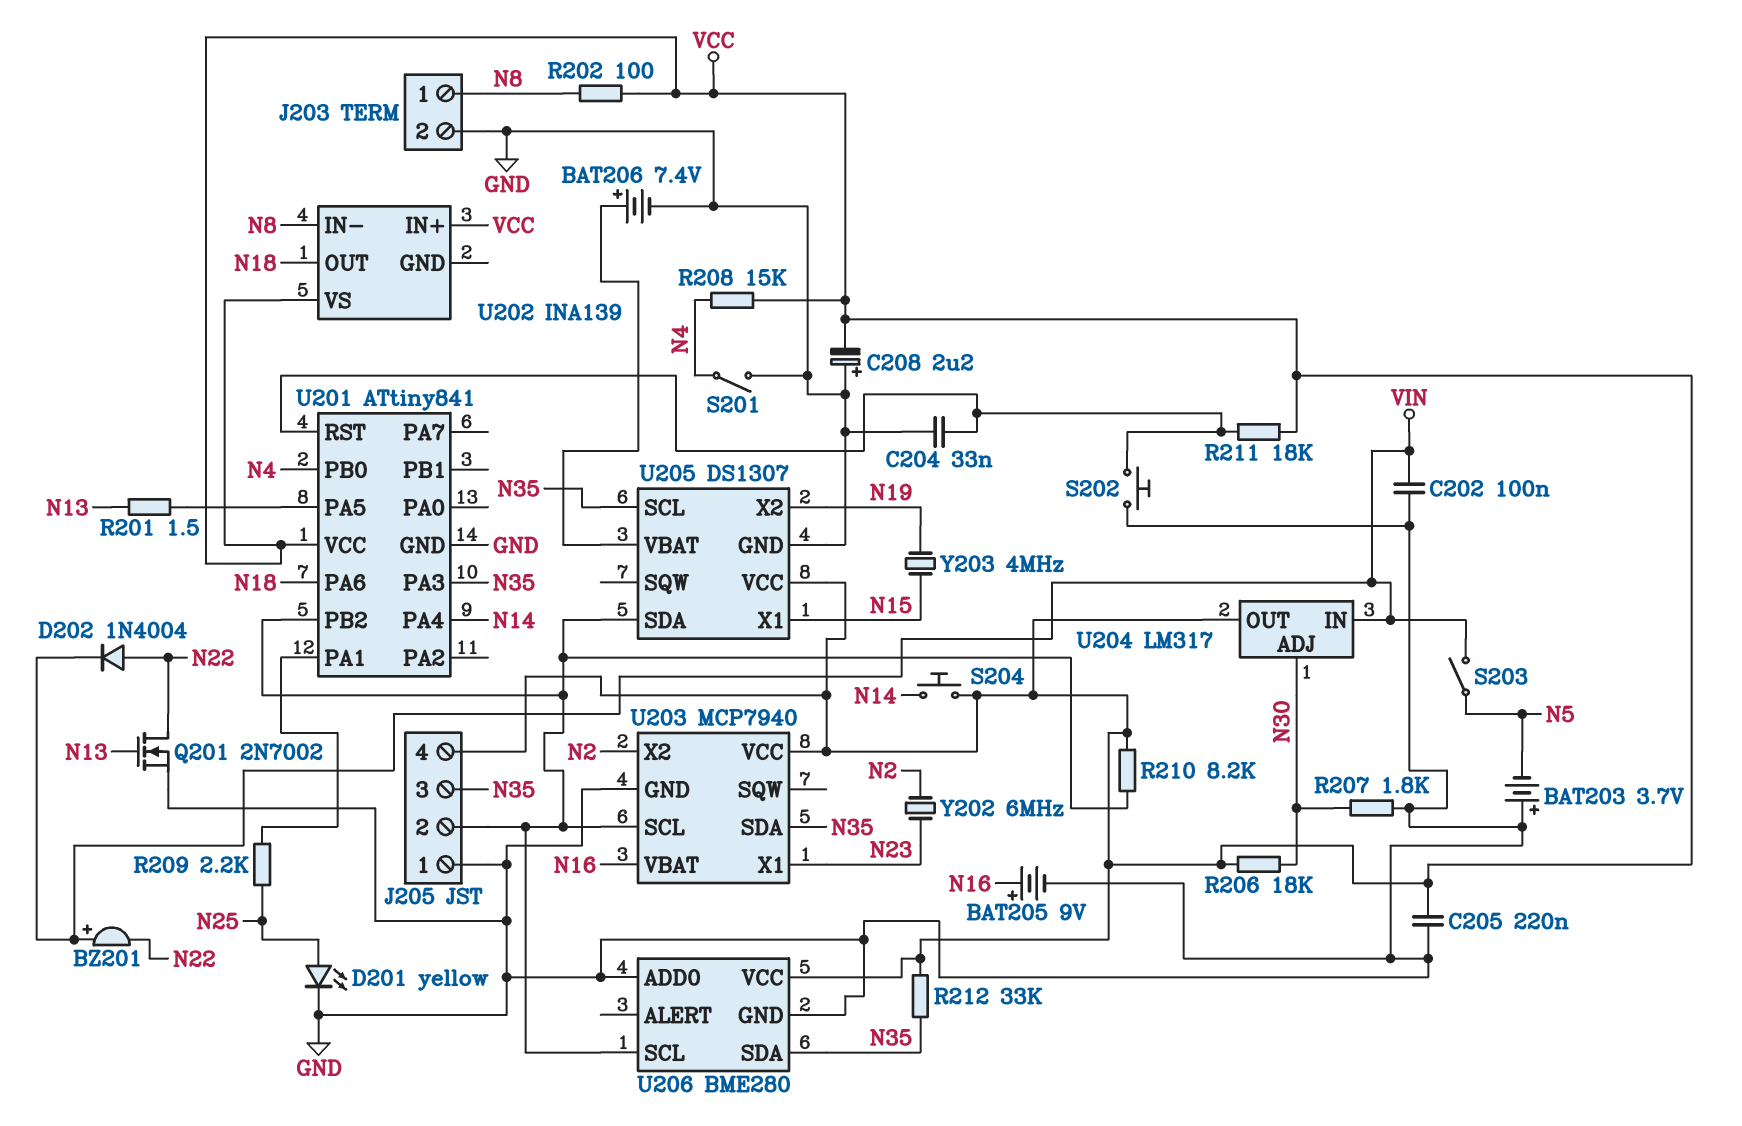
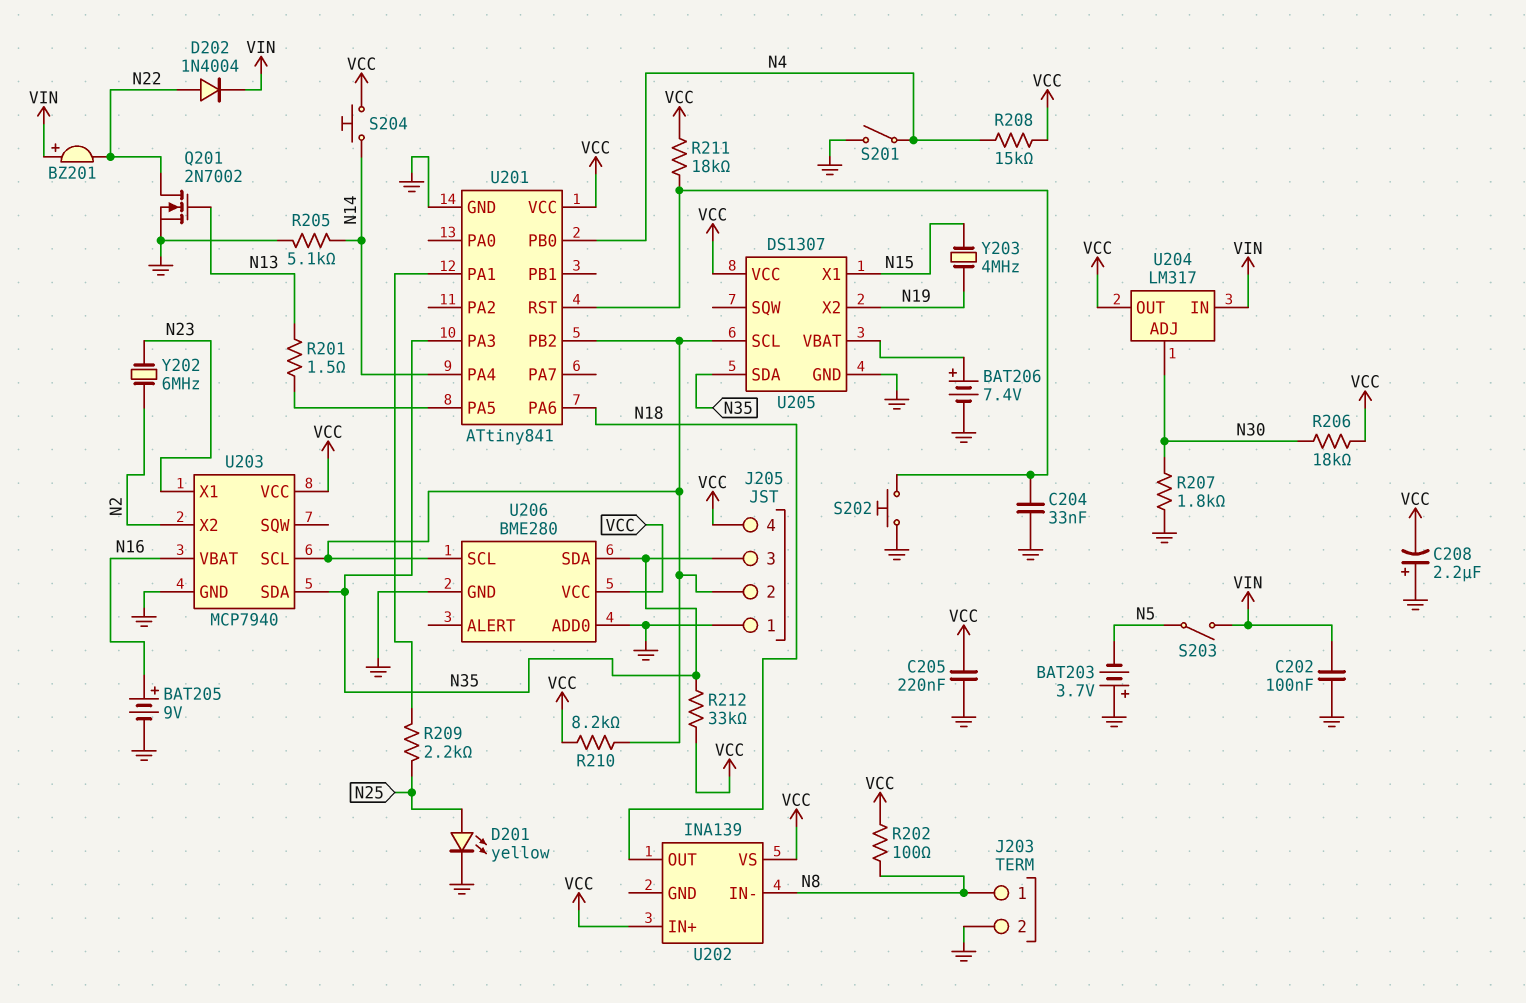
R205: none -> 5.1k (GND, N14)
U205 pin SCL: N35 -> J205/2
U205 pin SDA: J205/2 -> N35

